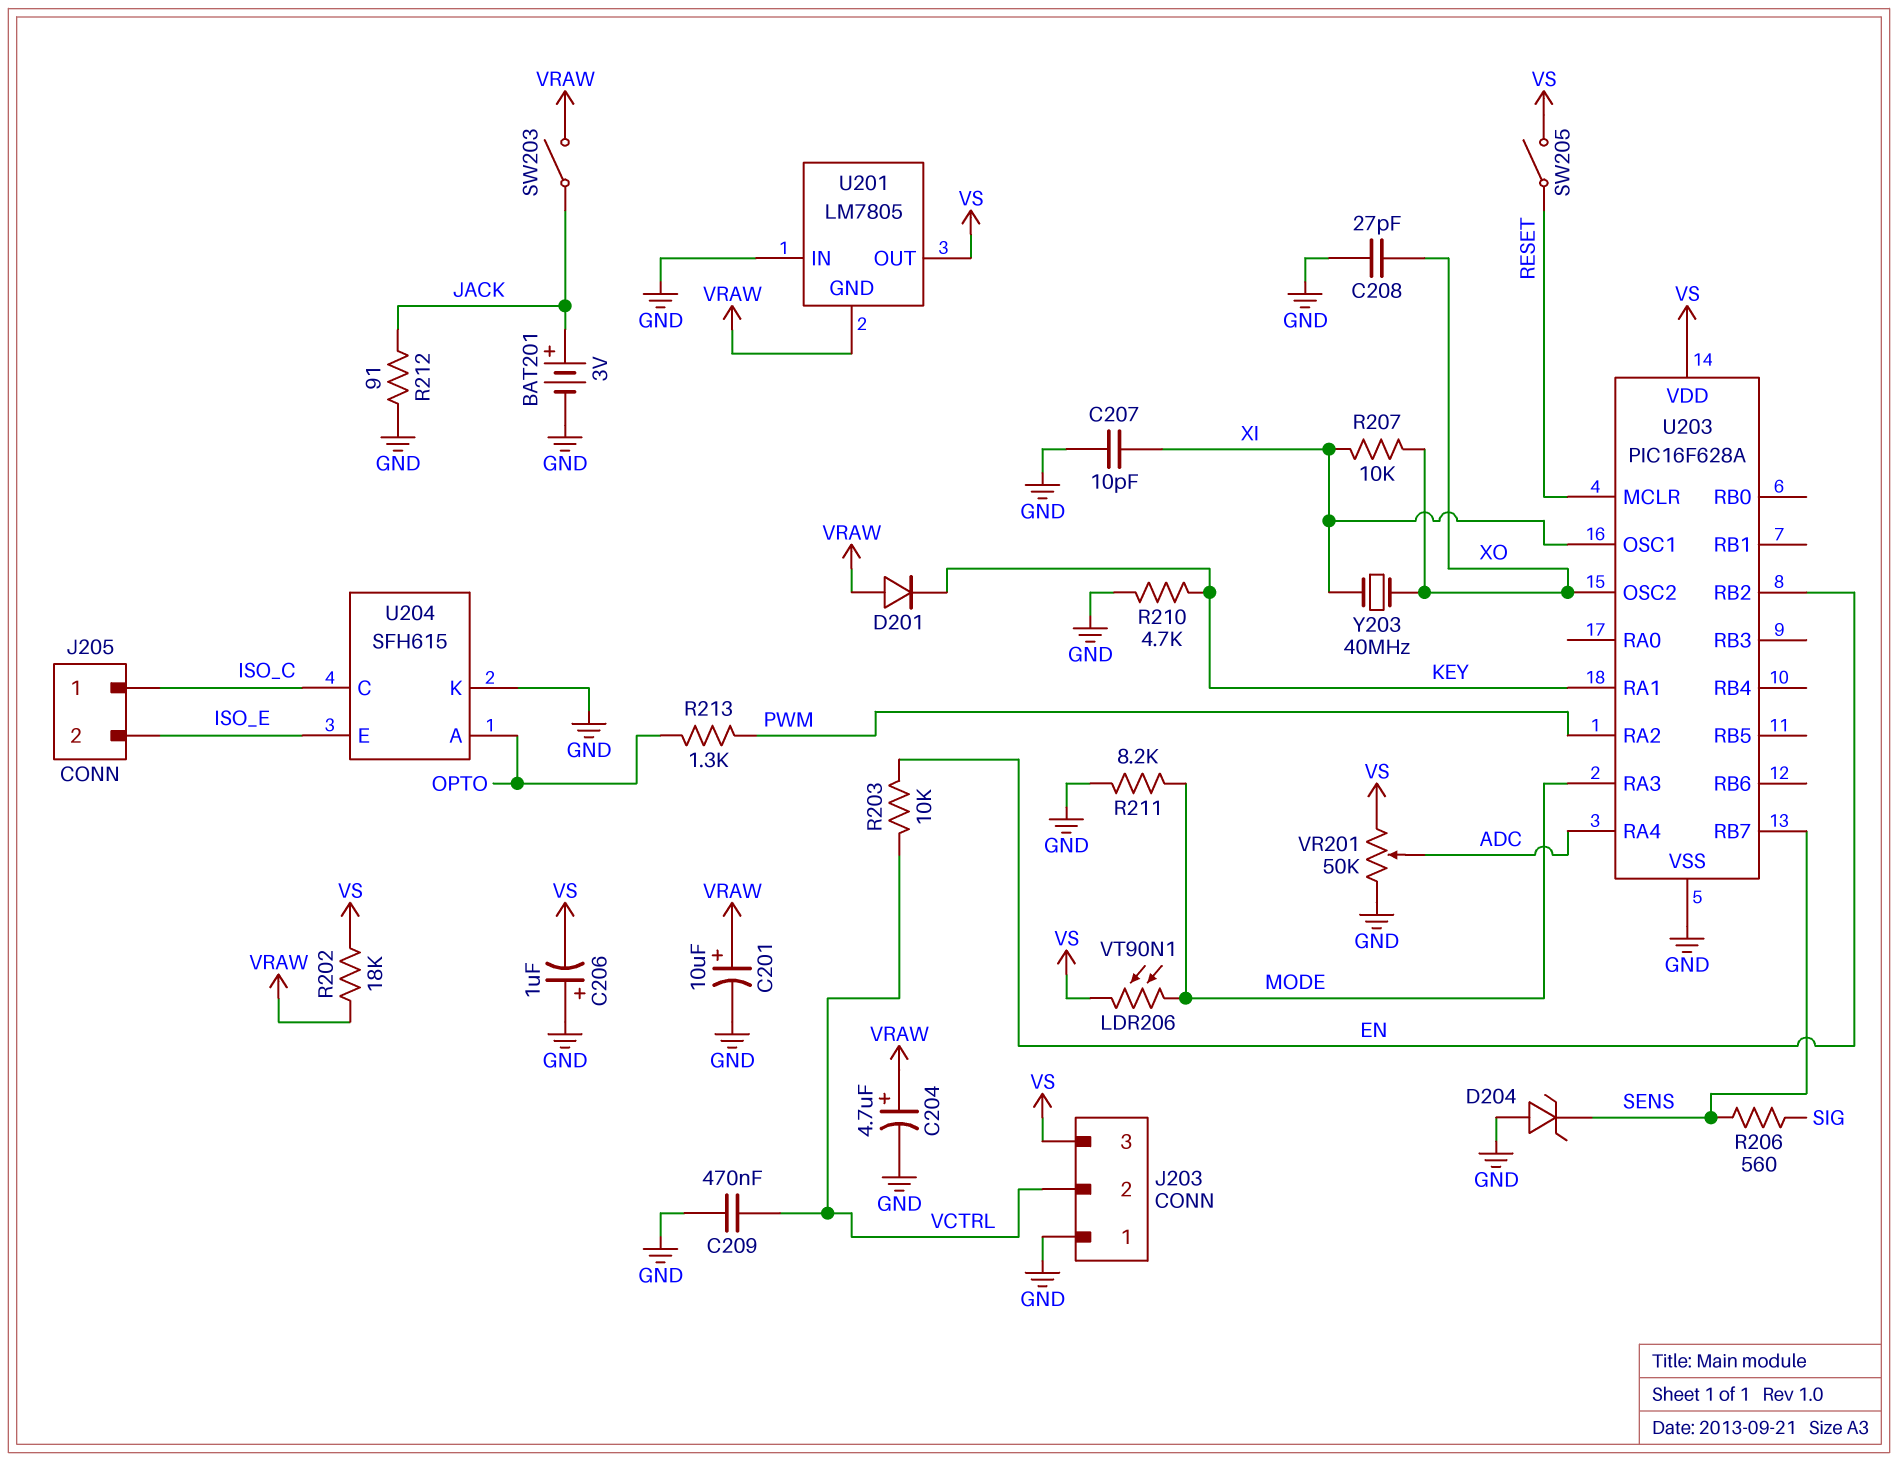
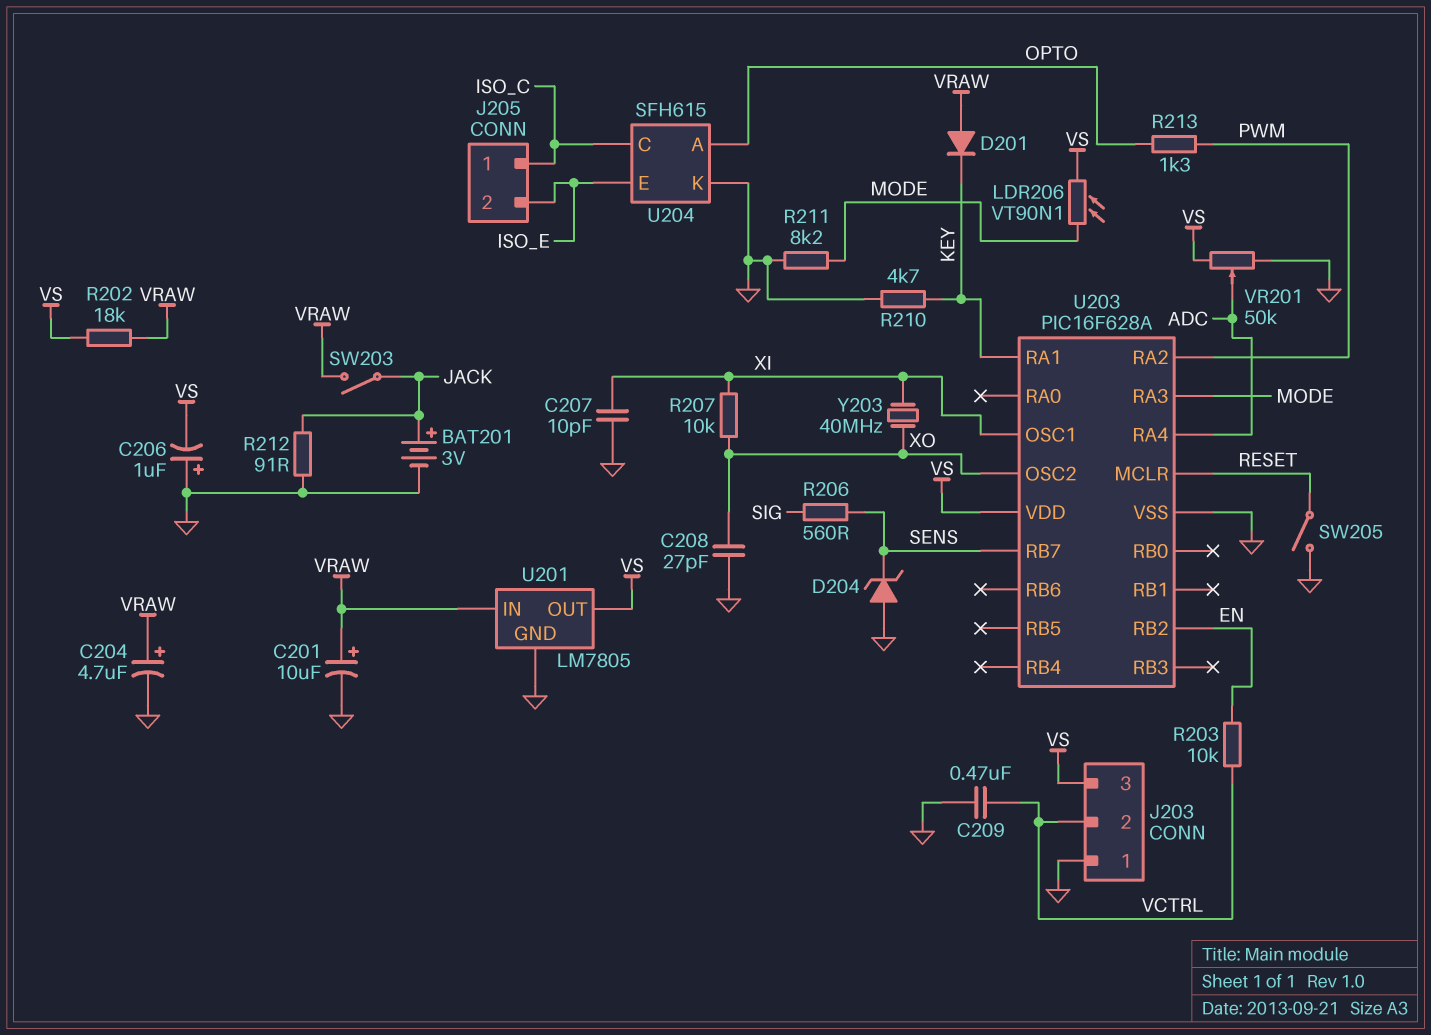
SW205: switch (RESET, VS) -> switch (GND, RESET)
U201 pin GND: VRAW -> GND
U201 pin IN: GND -> VRAW

